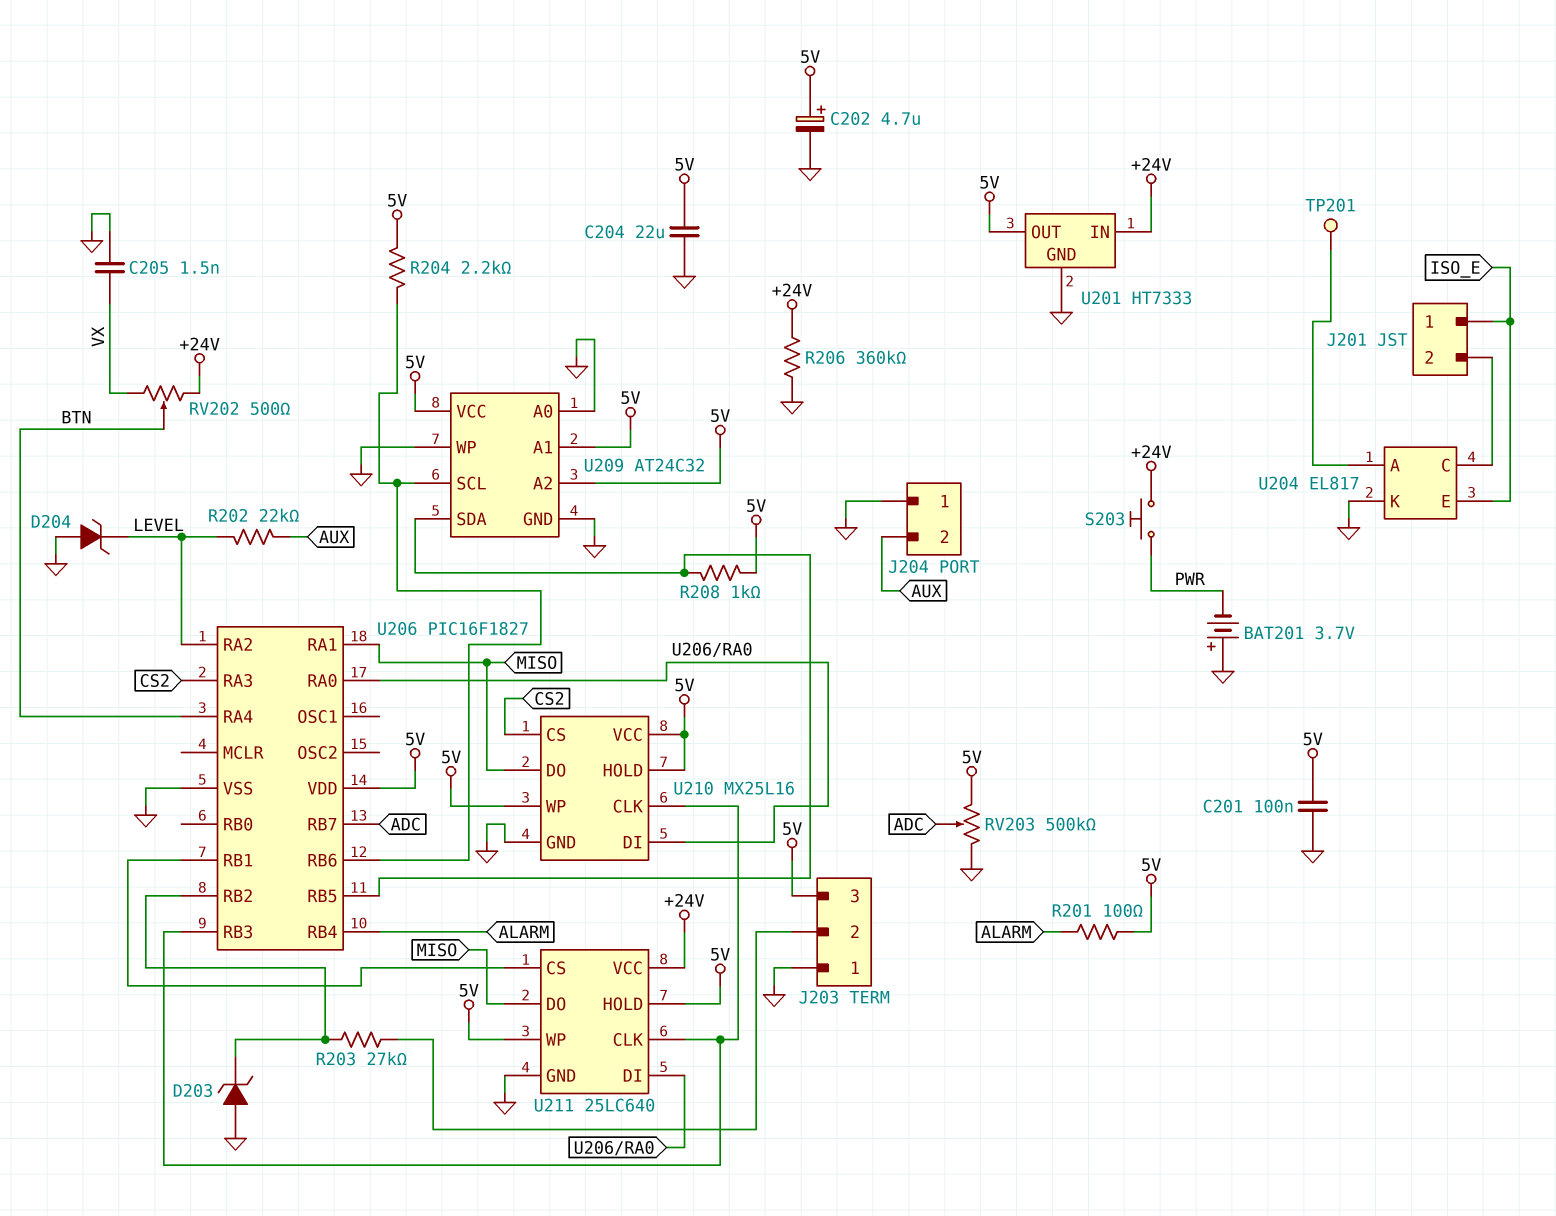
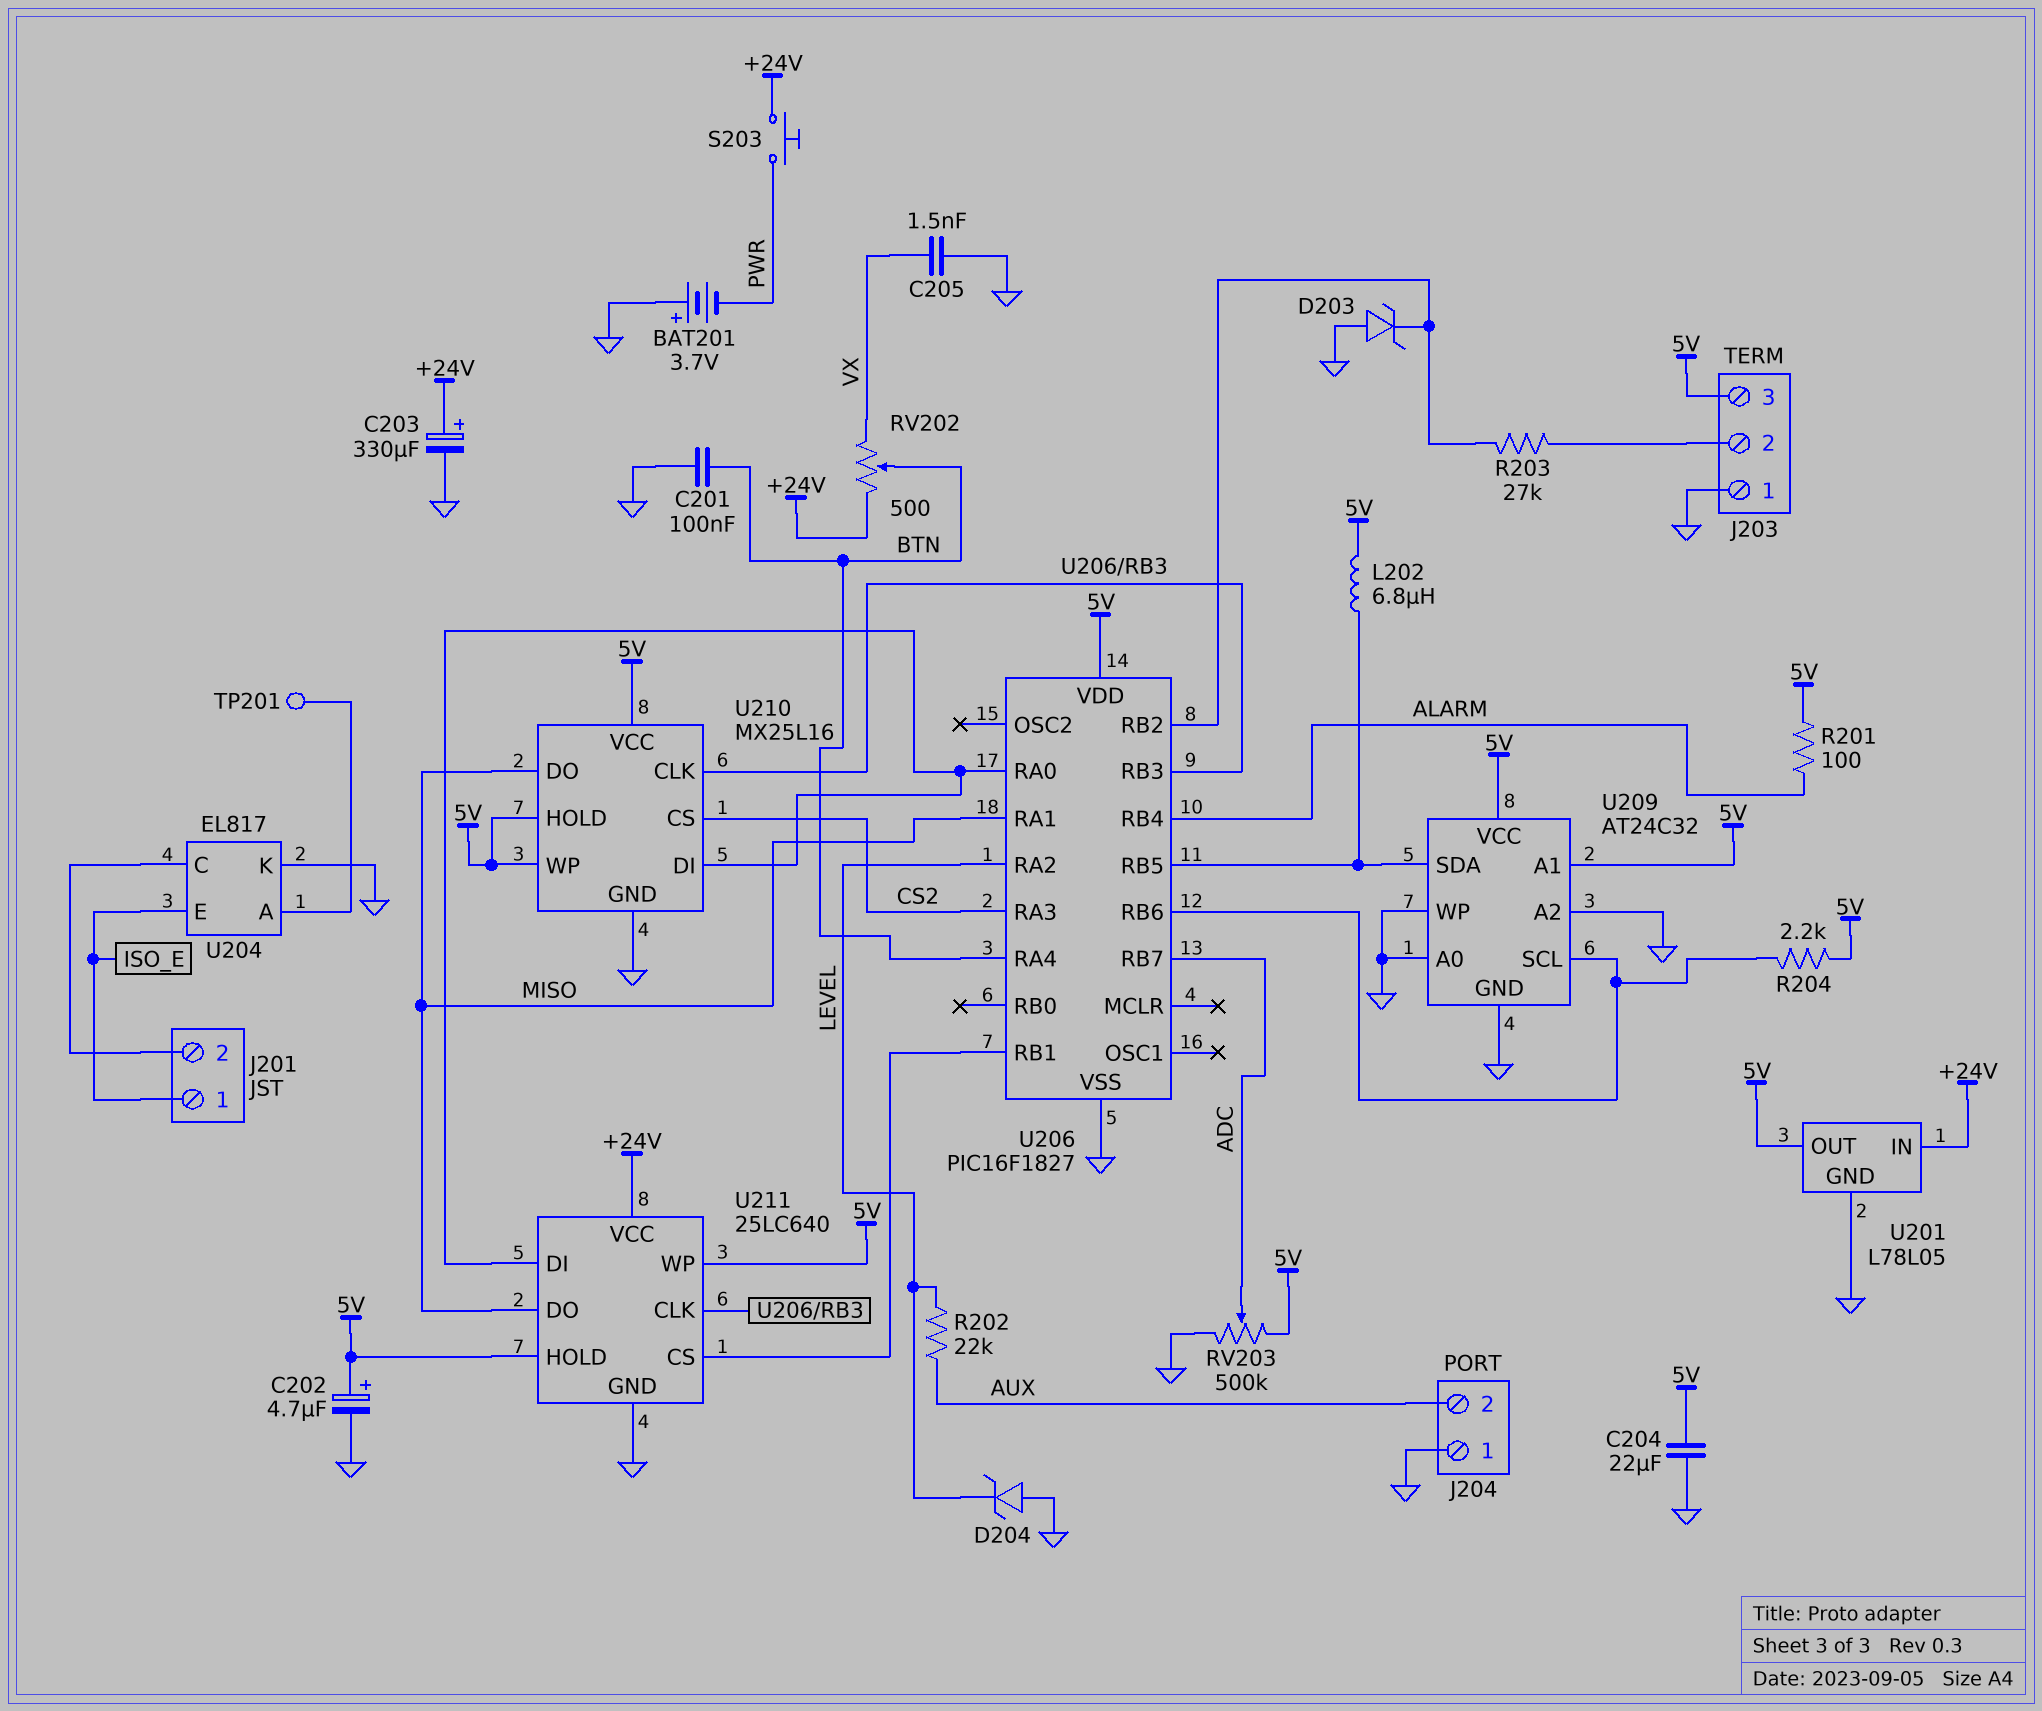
C201: 100nF (5V, GND) -> 100nF (BTN, GND)
C203: none -> 330uF (plus +24V, minus GND)
L202: none -> 6.8uH (5V, U206/RB5)
R206: 360k (+24V, GND) -> none
R208: 1k (5V, U206/RB5) -> none
U201: HT7333 -> L78L05
U209 pin A2: 5V -> GND

